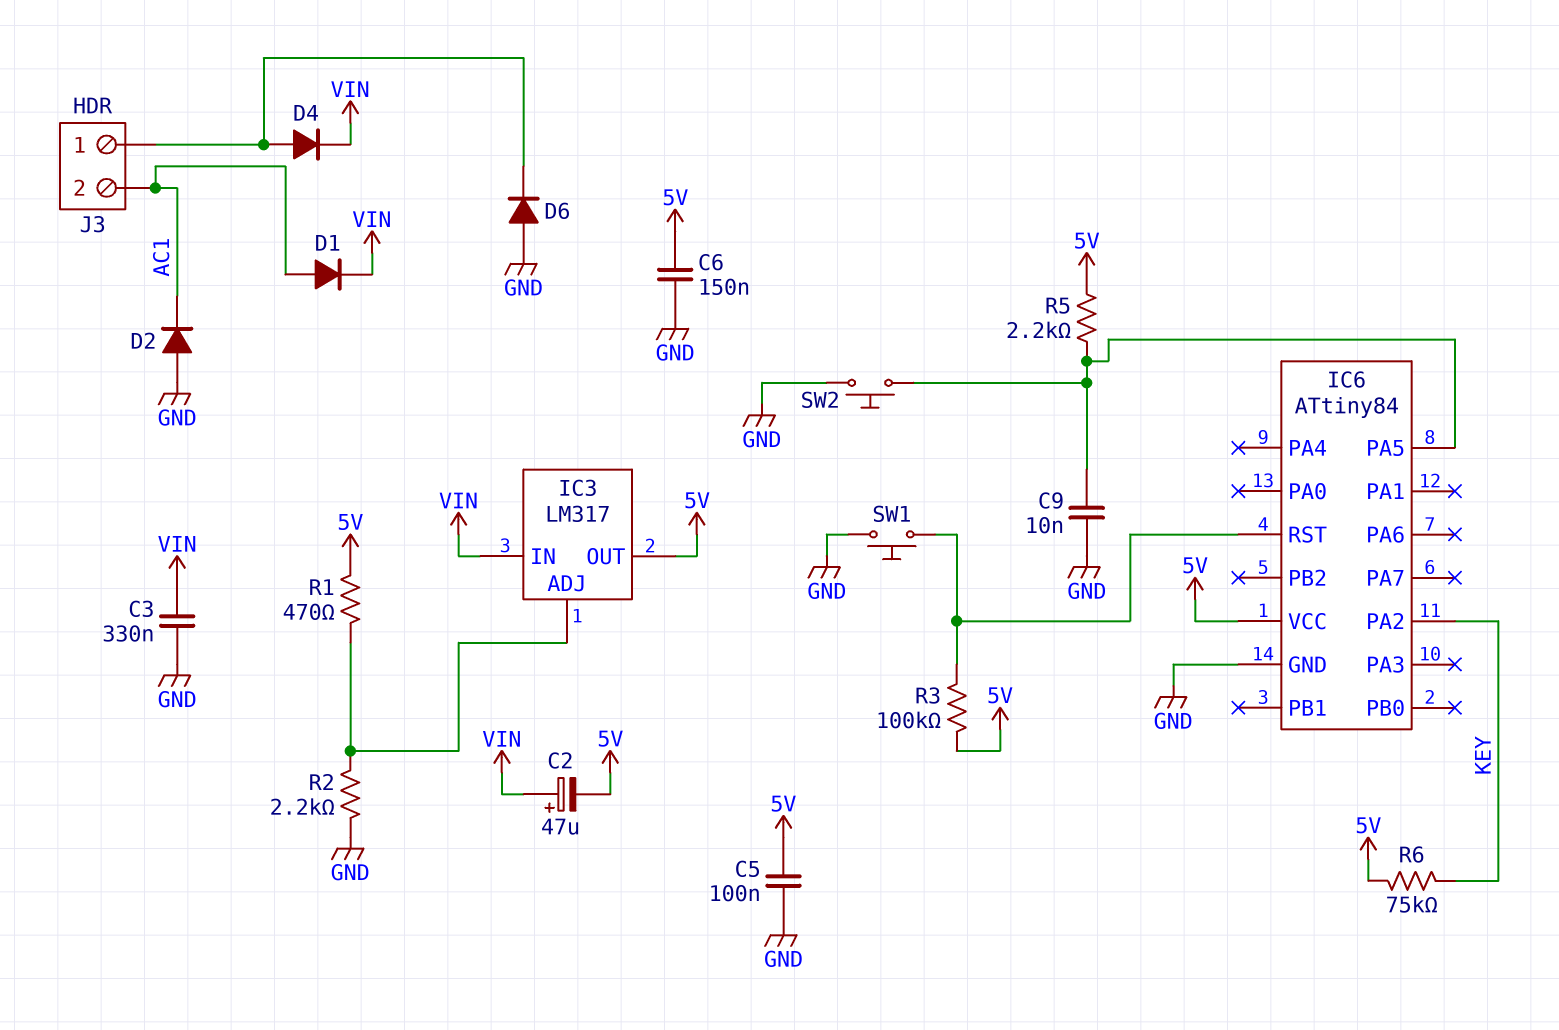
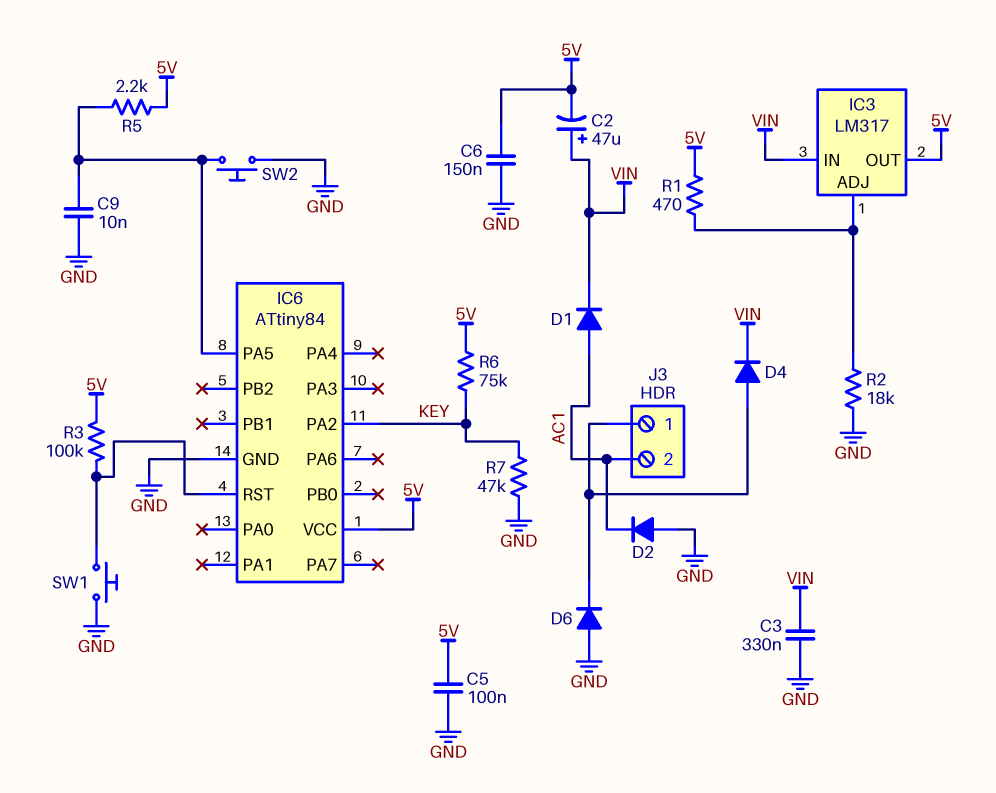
R2: 2.2k (GND, IC3/ADJ) -> 18k (GND, IC3/ADJ)
R7: none -> 47k (GND, KEY)

